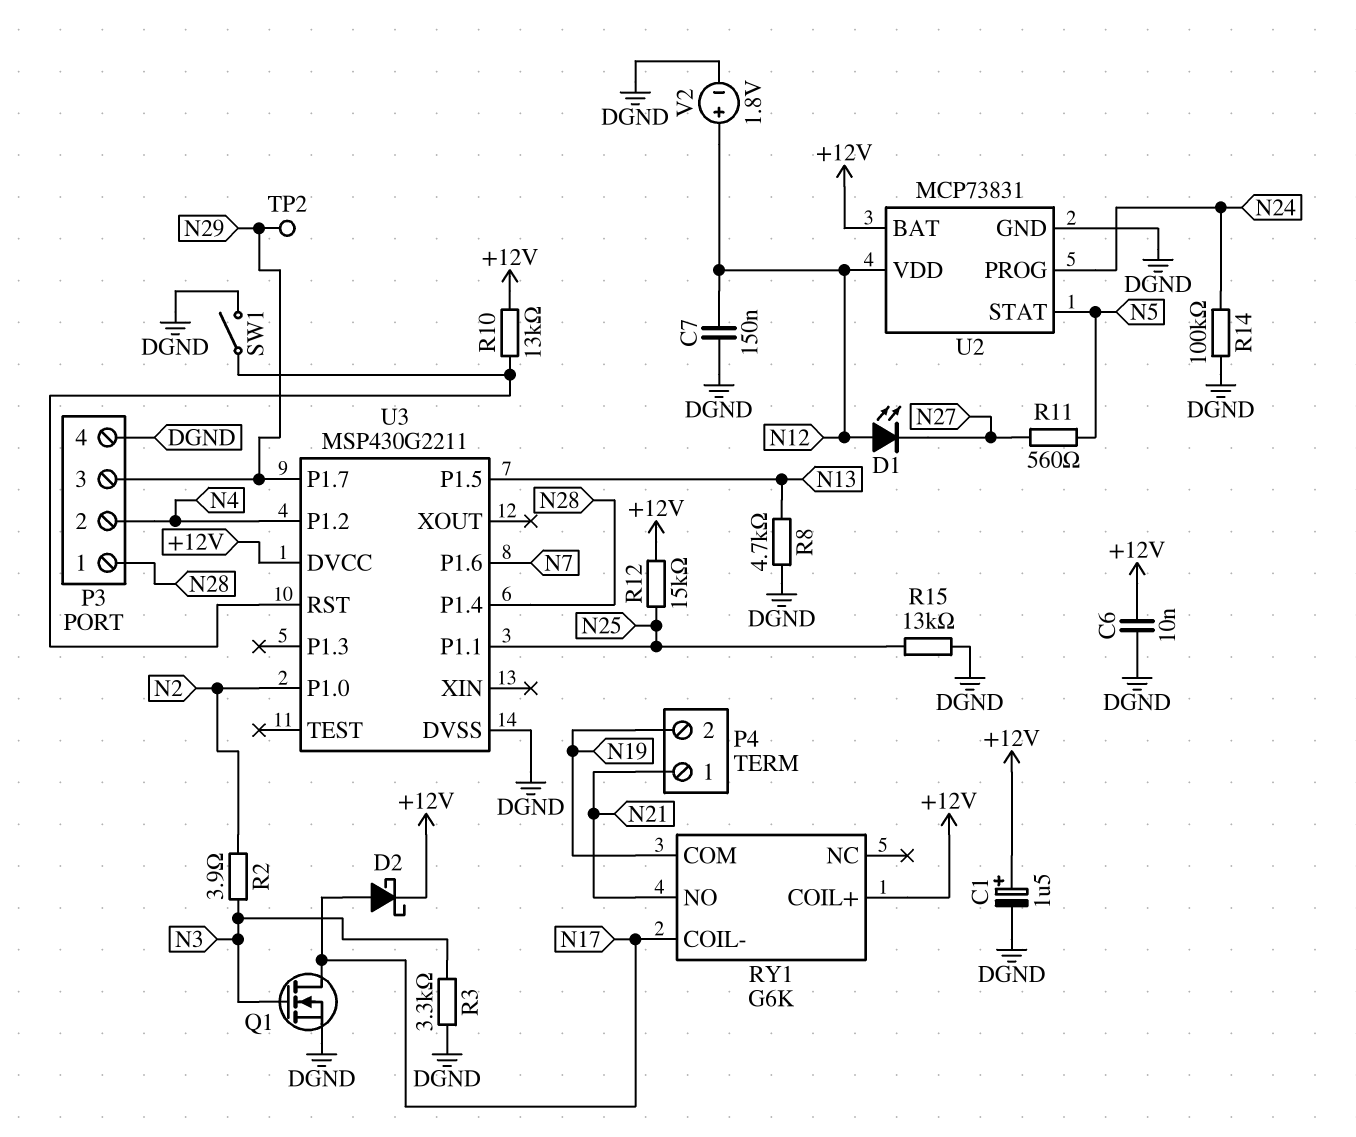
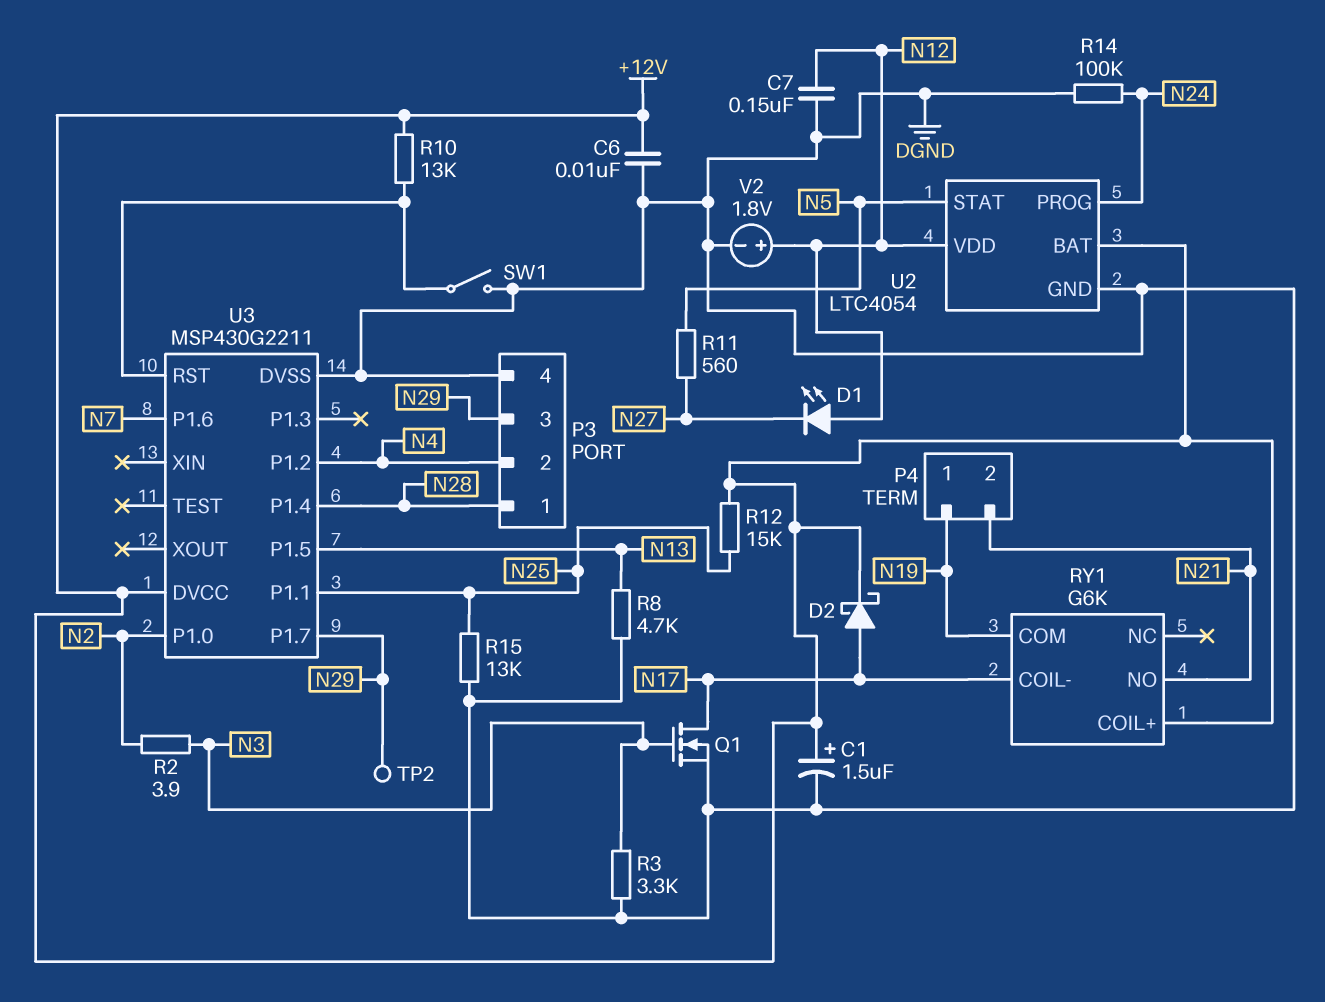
P4 pin 1: N21 -> N19
P4 pin 2: N19 -> N21
U2: MCP73831 -> LTC4054

